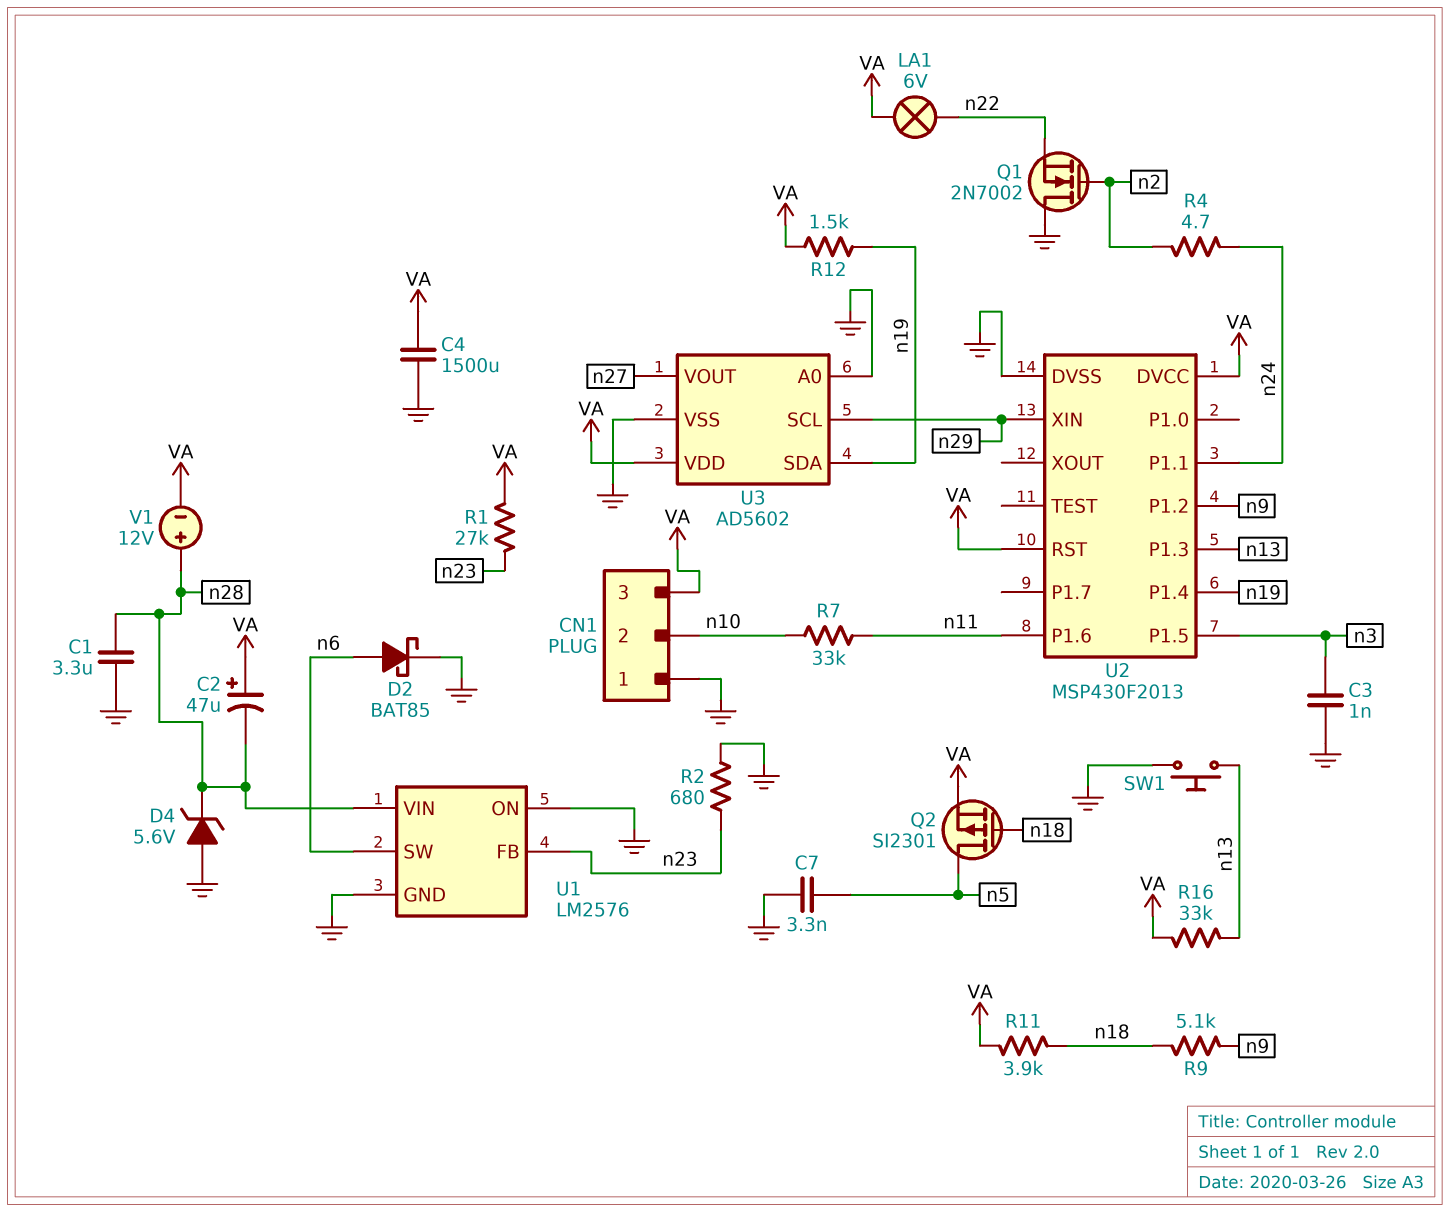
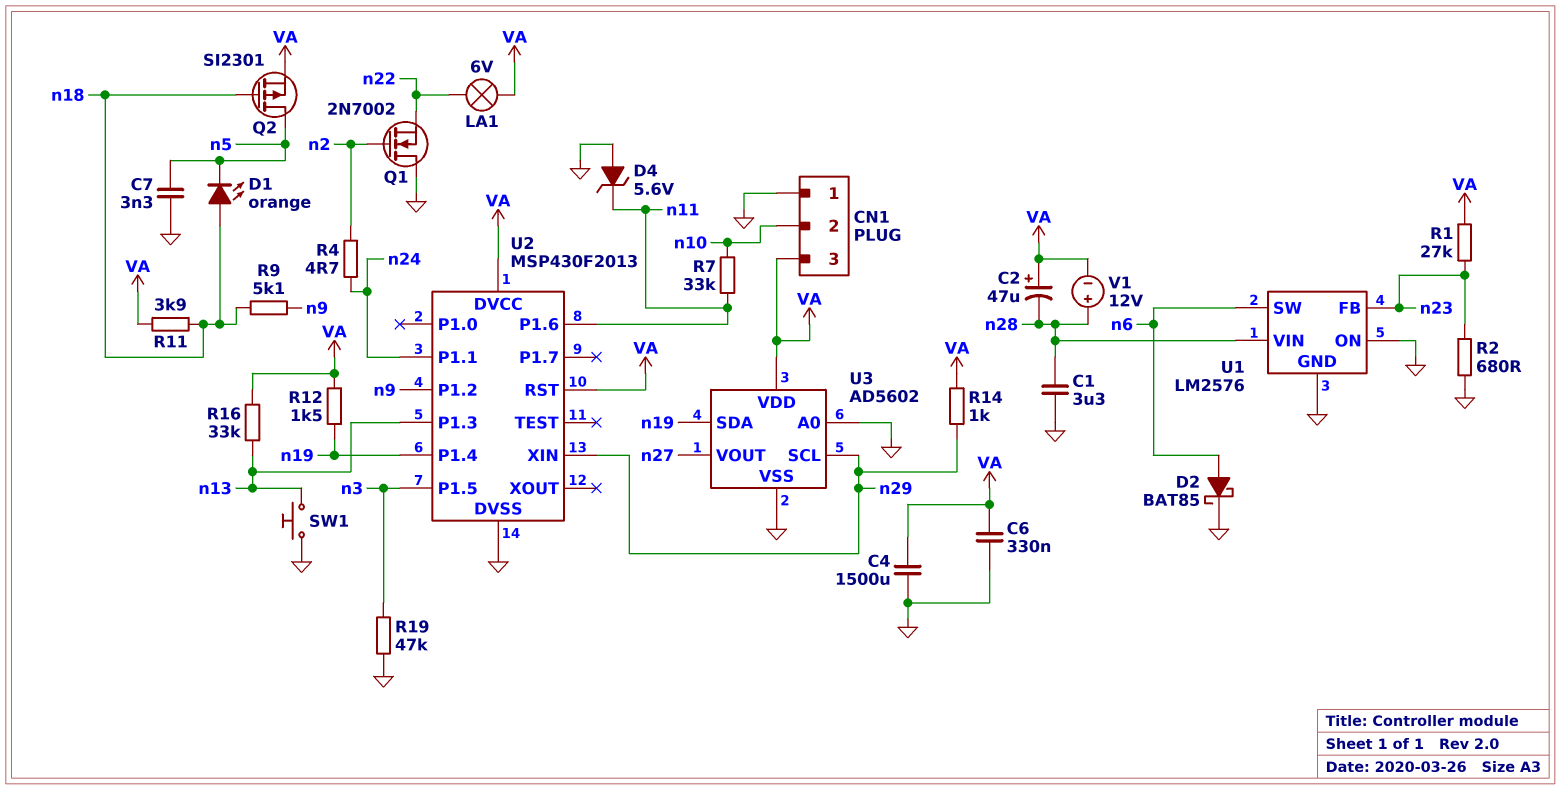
C3: 1nF (GND, n3) -> none
C6: none -> 330nF (GND, VA)
D1: none -> LED orange (A n18, K n5)
D4: zener 5.6V (A GND, K n28) -> zener 5.6V (A GND, K n11)
R14: none -> 1k (VA, n29)
R19: none -> 47k (GND, n3)

